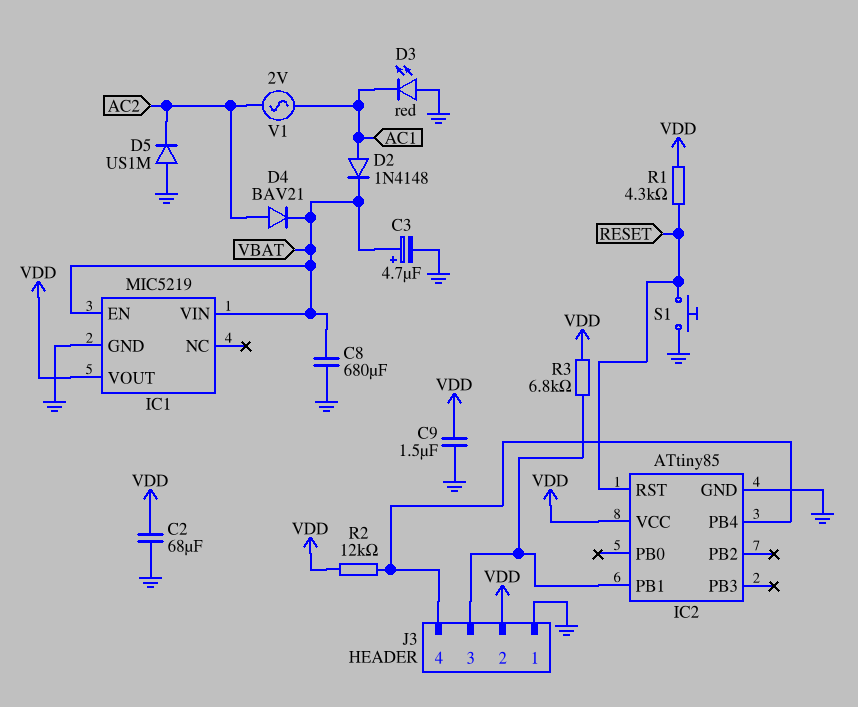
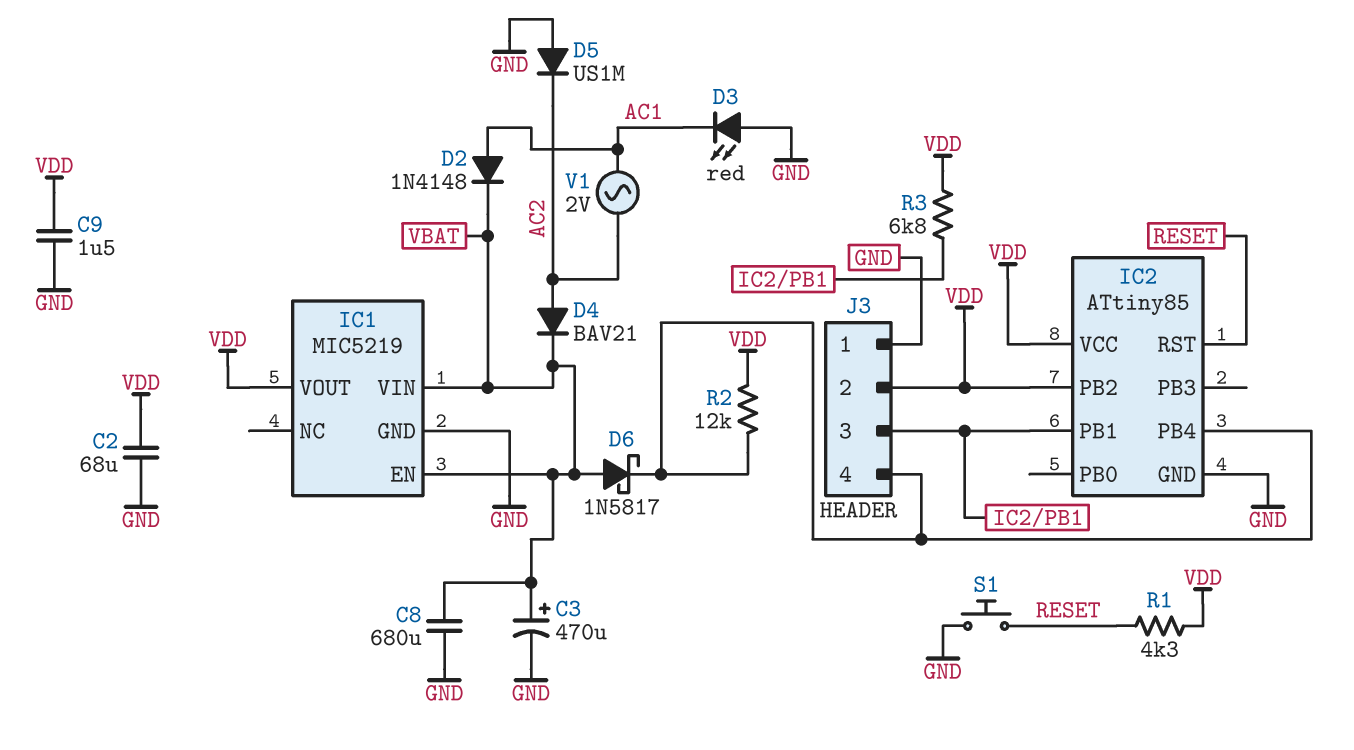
C3: 4.7uF (plus VBAT, minus GND) -> 470uF (plus VBAT, minus GND)
D6: none -> schottky 1N5817 (A VBAT, K IC2/PB4)
IC2 pin PB2: none -> VDD

